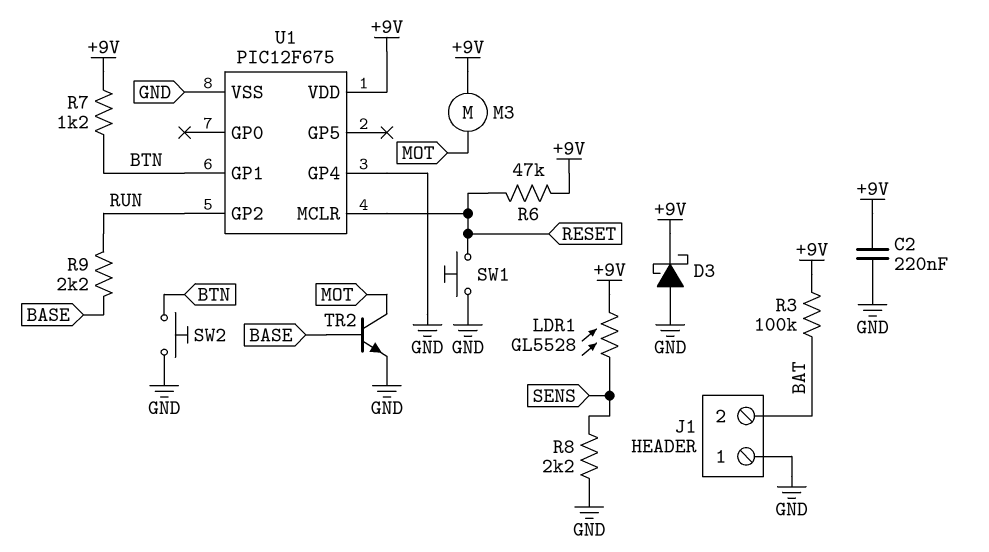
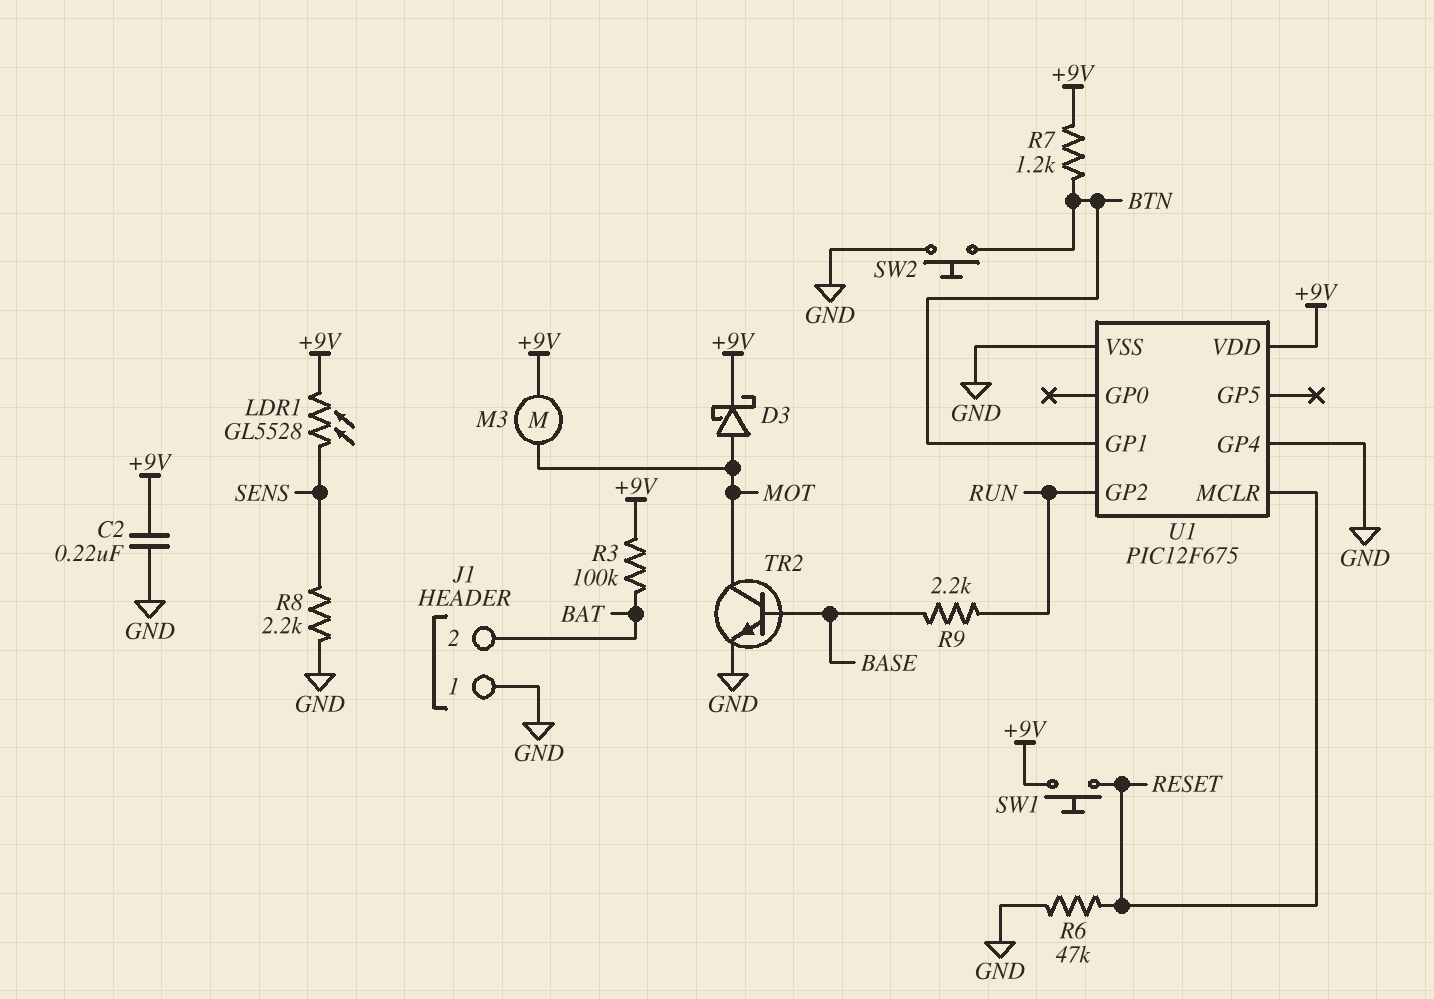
D3: schottky (A GND, K +9V) -> schottky (A MOT, K +9V)
R6: 47k (+9V, RESET) -> 47k (GND, RESET)
SW1: button (GND, RESET) -> button (+9V, RESET)

